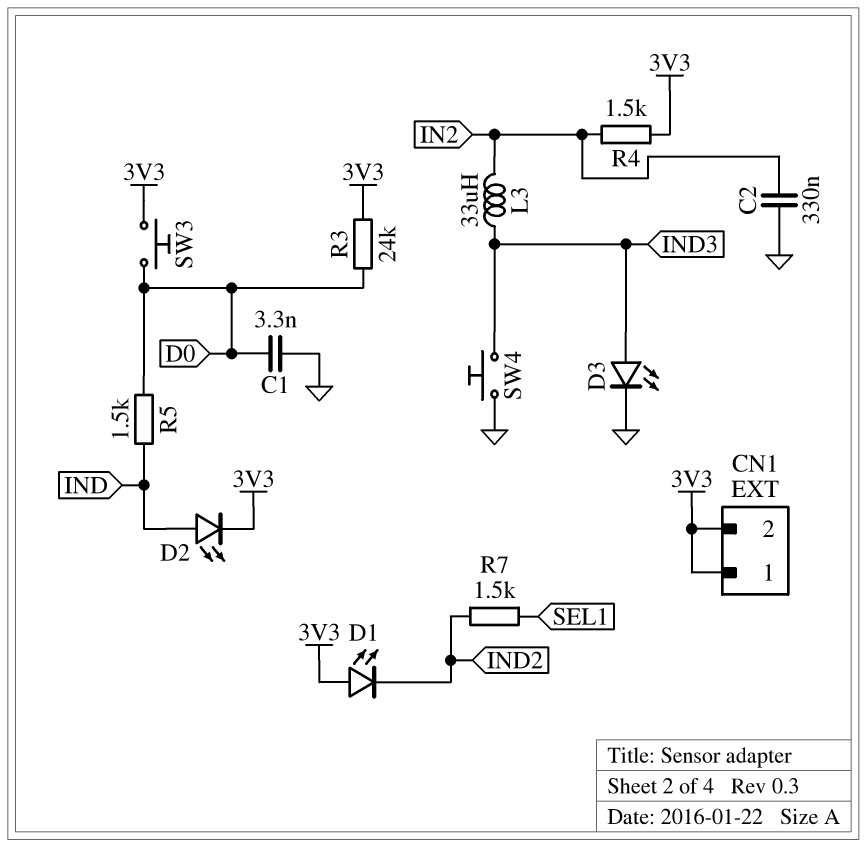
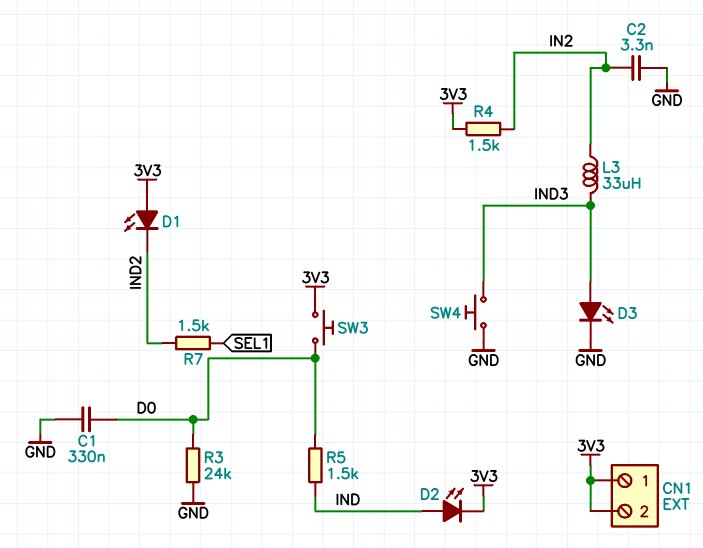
C1: 3.3nF (D0, GND) -> 330nF (D0, GND)
C2: 330nF (GND, IN2) -> 3.3nF (GND, IN2)
R3: 24k (3V3, D0) -> 24k (D0, GND)

